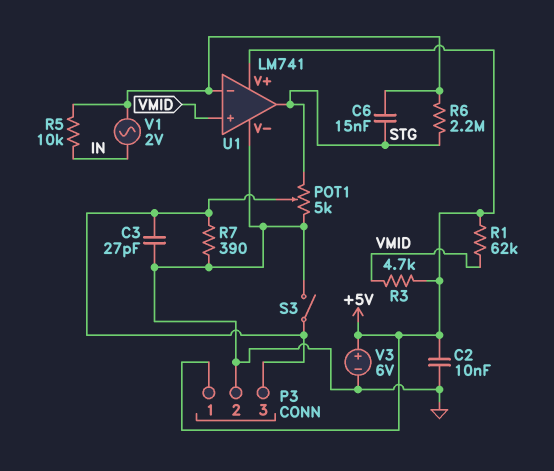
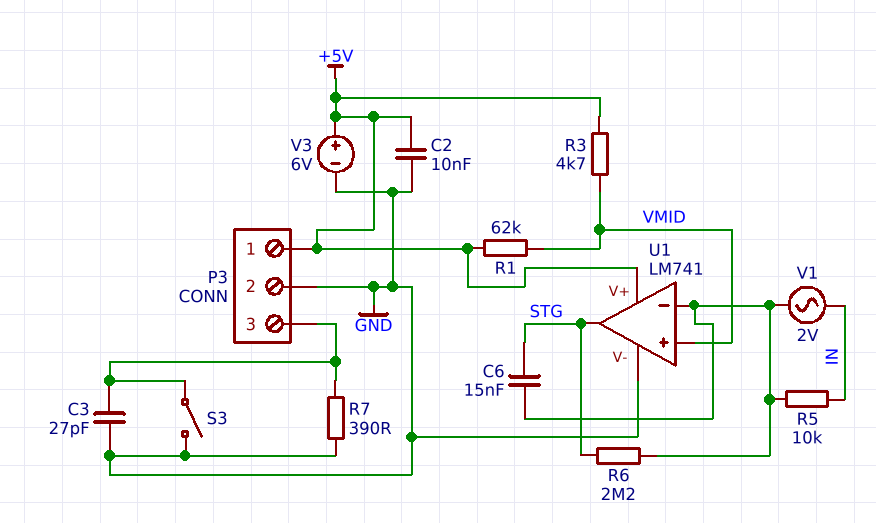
POT1: 5k (GND, STG, wiper P3/3) -> none

